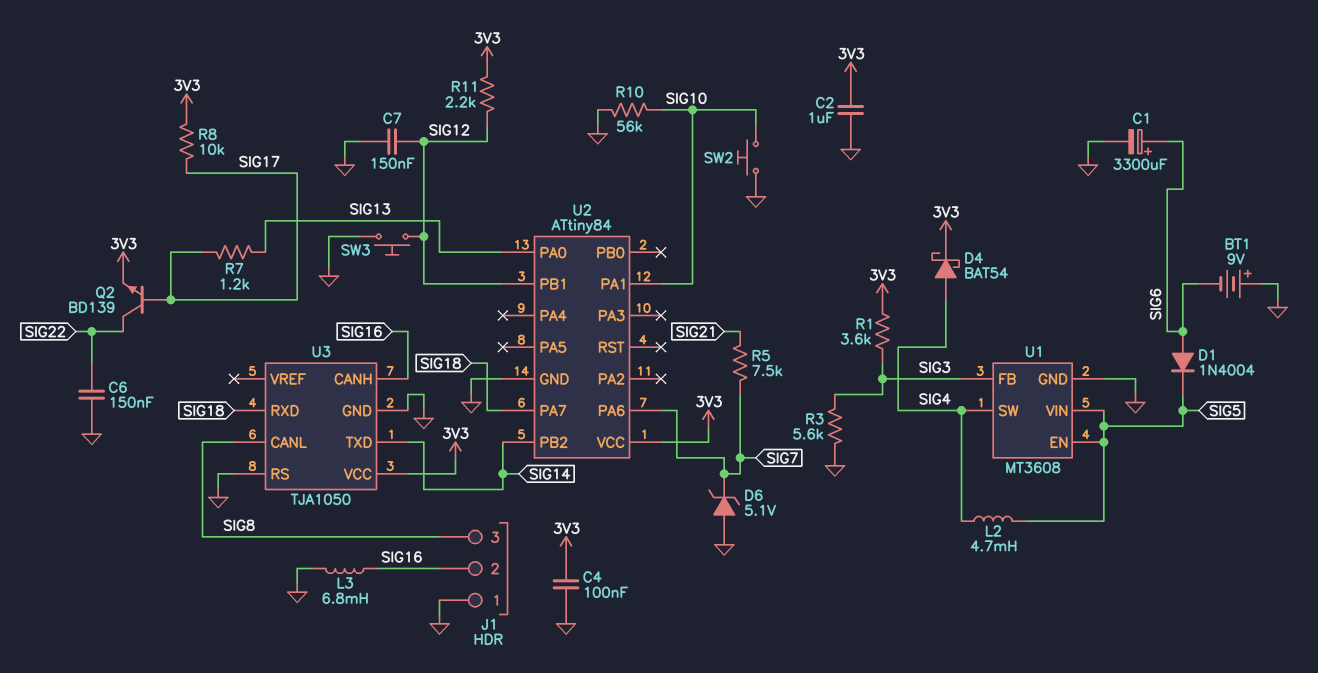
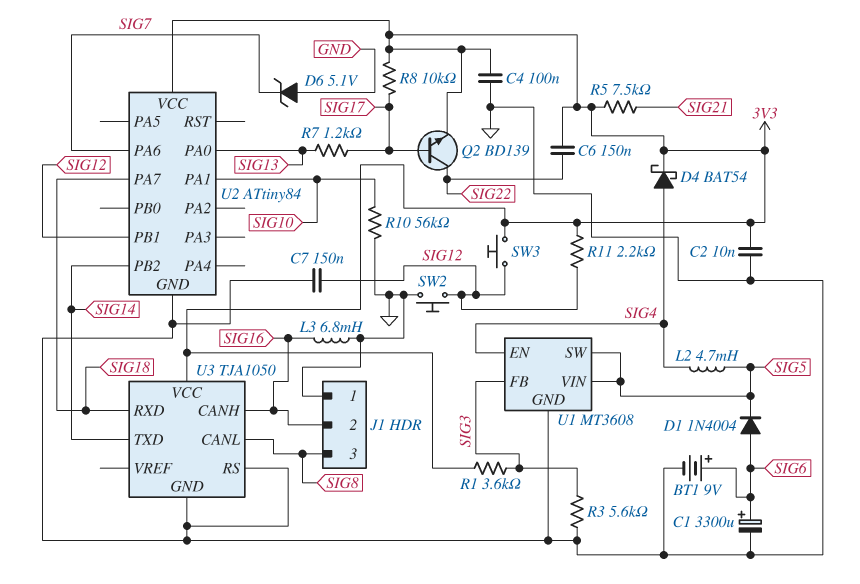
BT1: 9V (plus GND, minus SIG6) -> 9V (plus SIG6, minus GND)
C2: 1uF (3V3, GND) -> 10nF (3V3, GND)
C6: 150nF (GND, SIG22) -> 150nF (3V3, SIG22)
R5: 7.5k (SIG7, SIG21) -> 7.5k (3V3, SIG21)
SW2: button (GND, SIG10) -> button (GND, SIG12)
SW3: button (GND, SIG12) -> button (3V3, SIG12)
U1 pin EN: SIG5 -> SIG4
U1 pin SW: SIG4 -> SIG5

